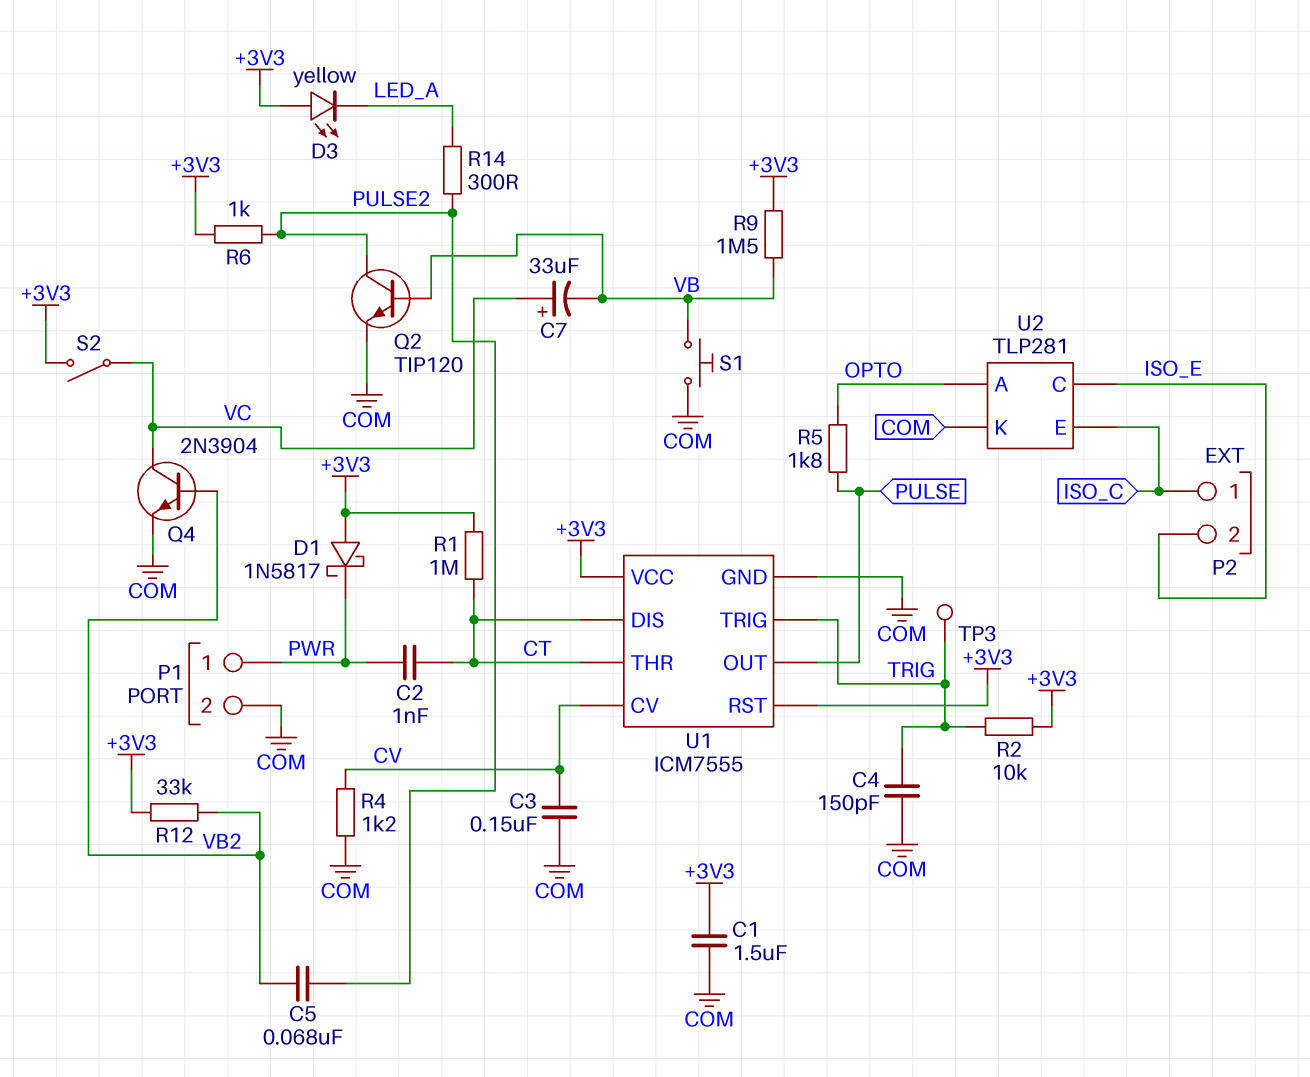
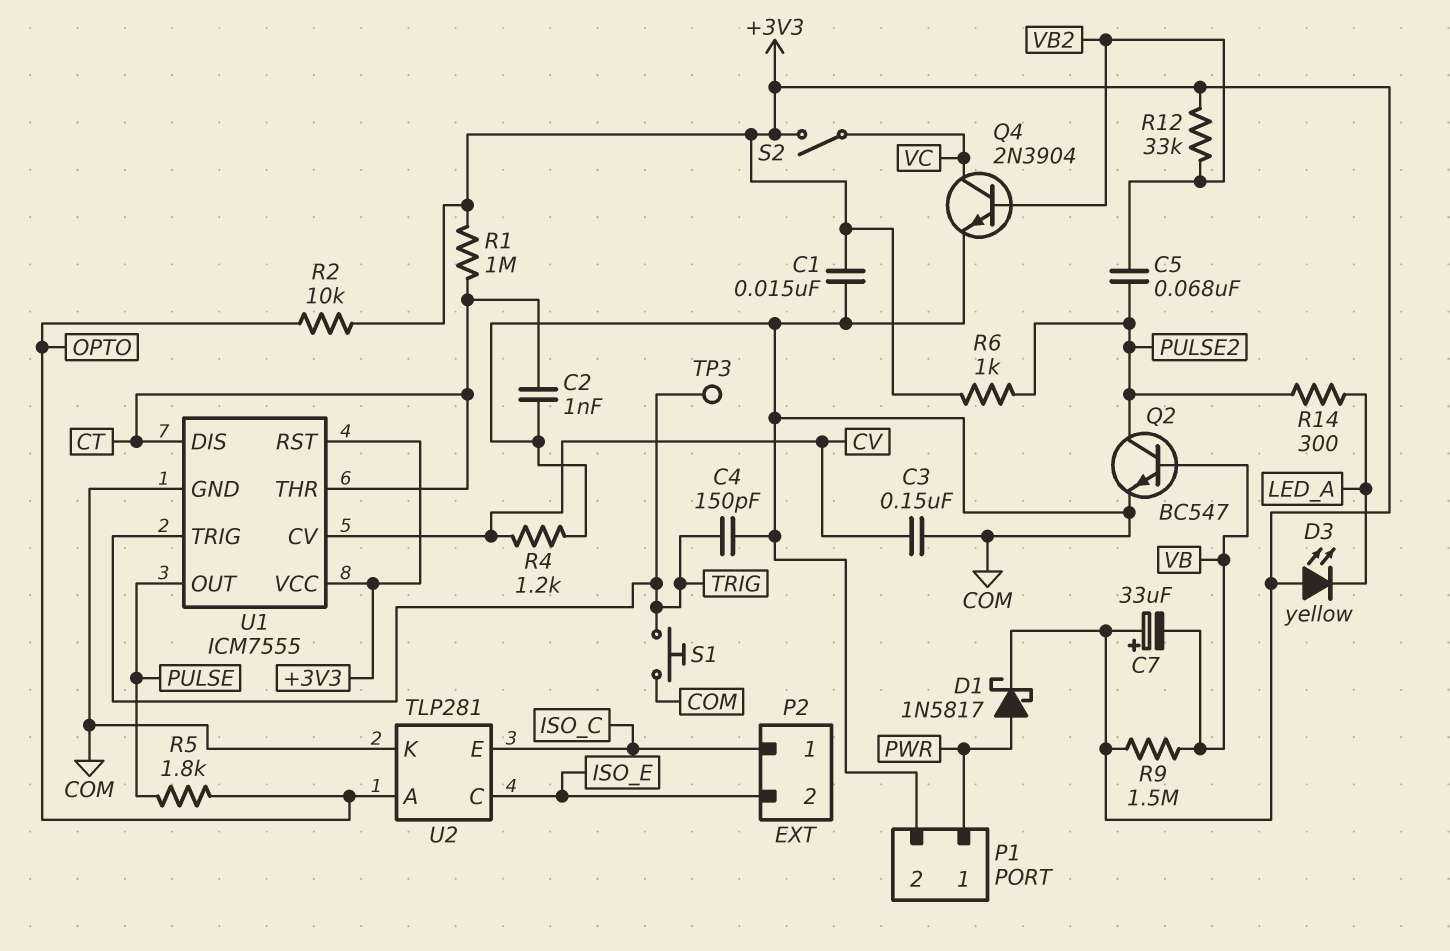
C1: 1.5uF (+3V3, COM) -> 15nF (+3V3, COM)
C2: 1nF (CT, PWR) -> 1nF (COM, CT)
C7: 33uF (plus VC, minus VB) -> 33uF (plus +3V3, minus VB)
D1: schottky 1N5817 (A +3V3, K PWR) -> schottky 1N5817 (A PWR, K +3V3)
Q2: NPN TIP120 (B VB, C PULSE2, E COM) -> NPN BC547 (B VB, C PULSE2, E COM)
R2: 10k (+3V3, TRIG) -> 10k (+3V3, OPTO)
S1: button (COM, VB) -> button (COM, TRIG)

